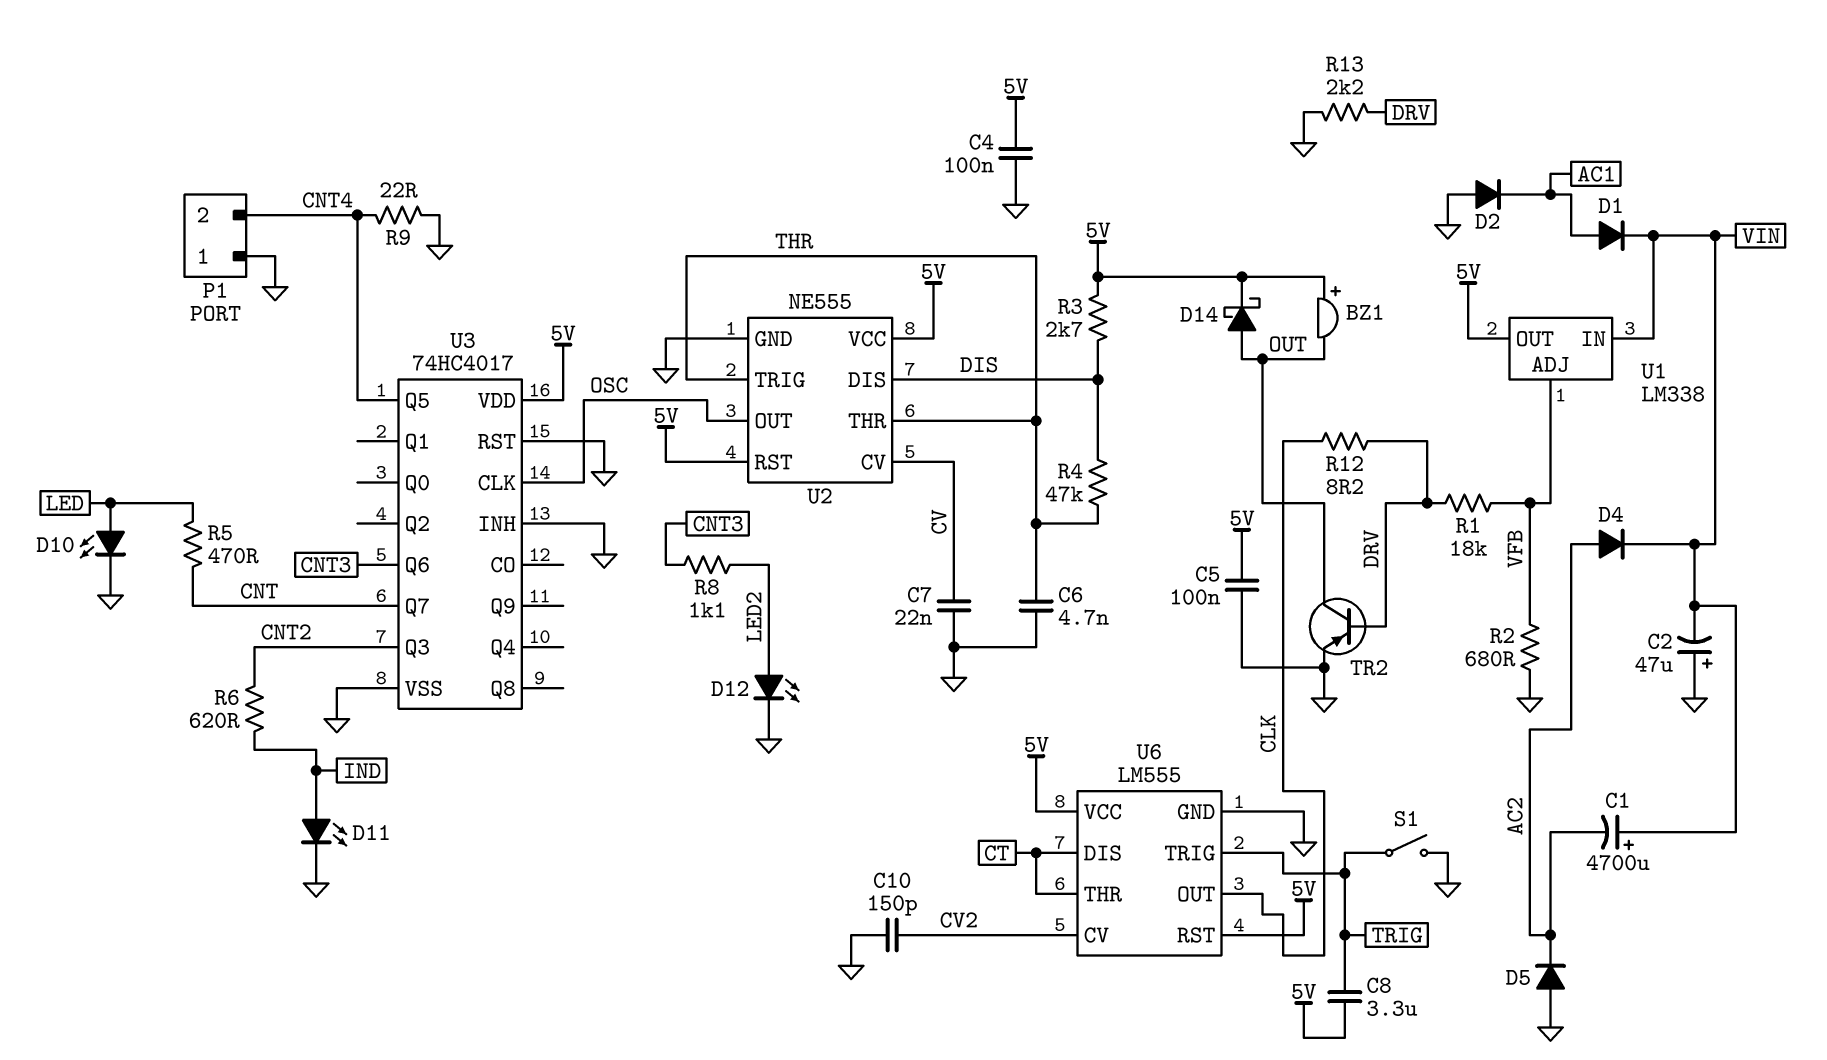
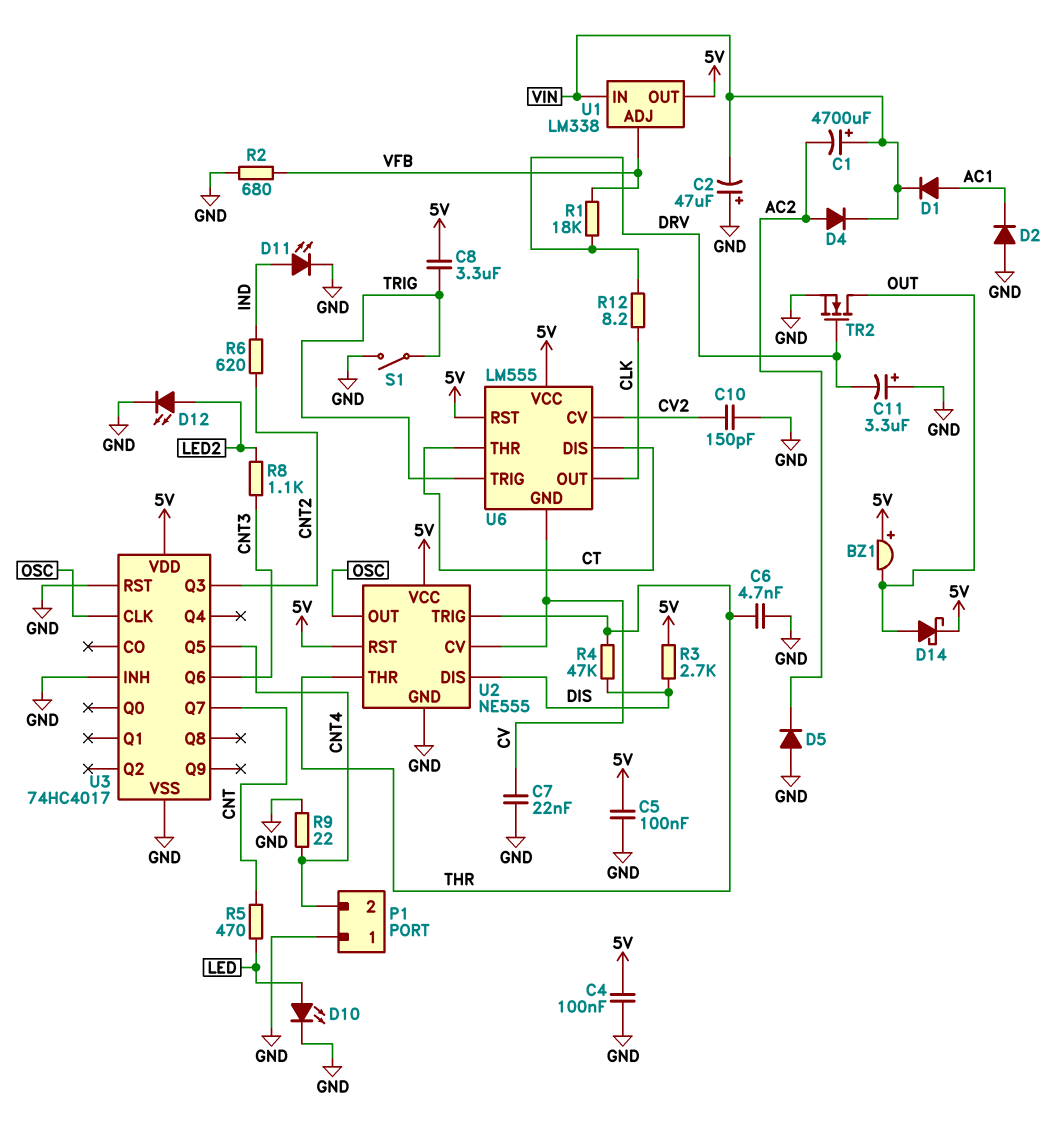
C11: none -> 3.3uF (plus GND, minus DRV)
R13: 2.2k (DRV, GND) -> none
TR2: PNP (B DRV, C OUT, E GND) -> NMOS (G DRV, D OUT, S GND)
U6 pin GND: GND -> CV

